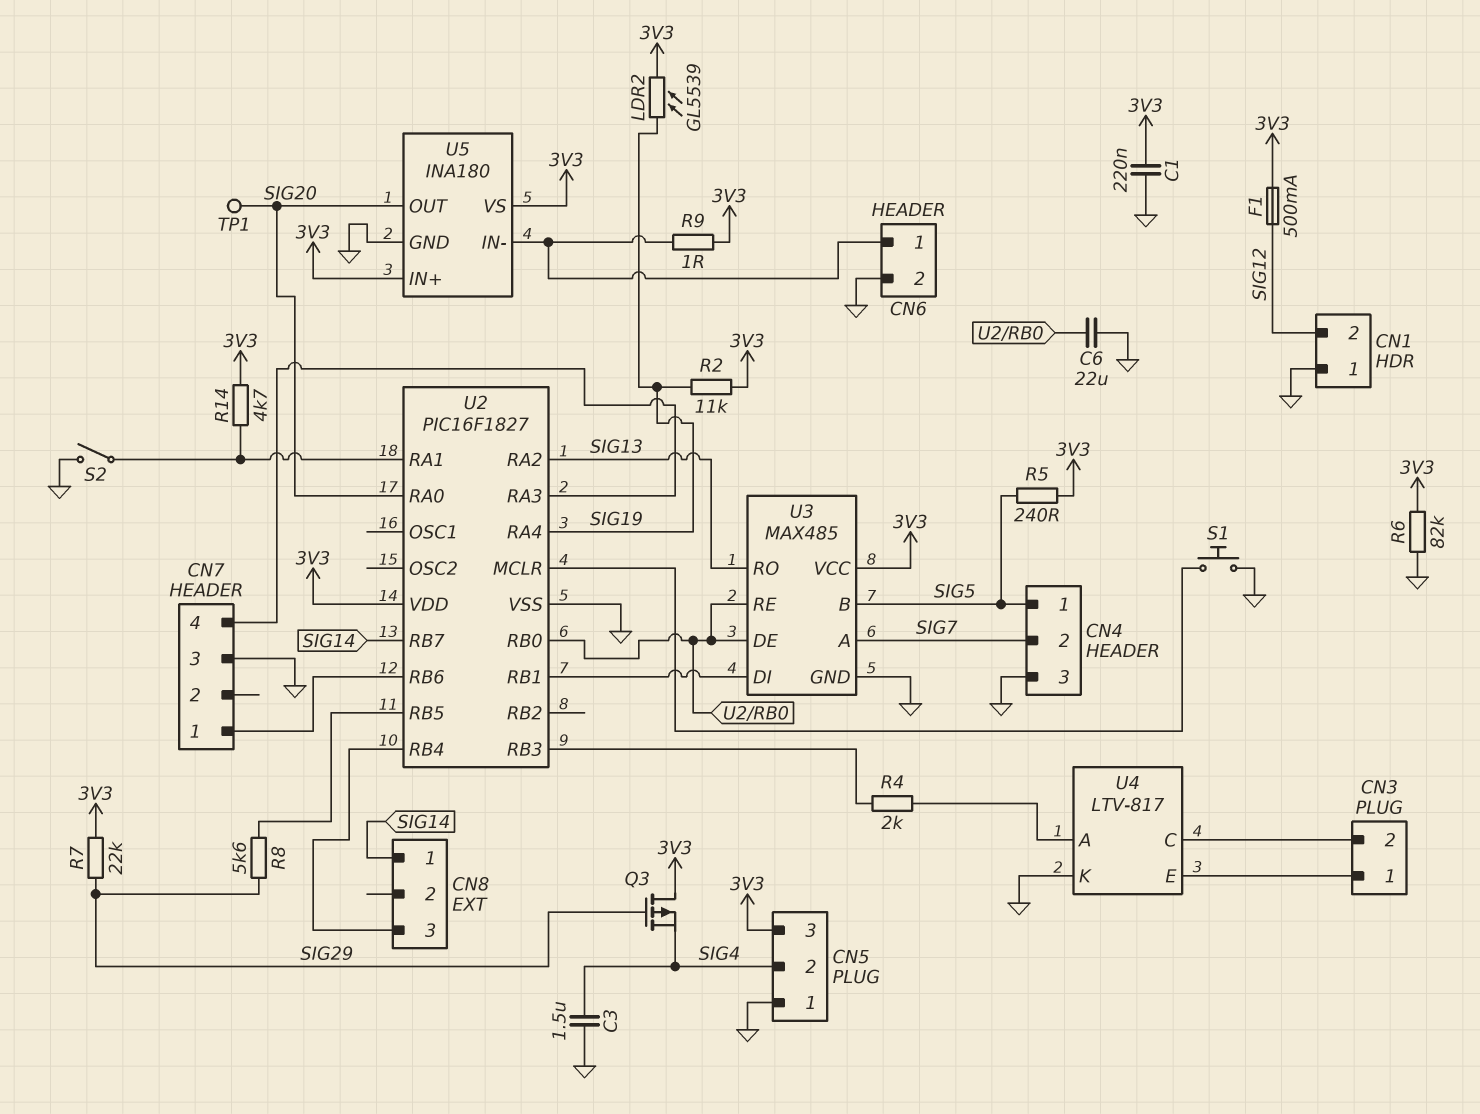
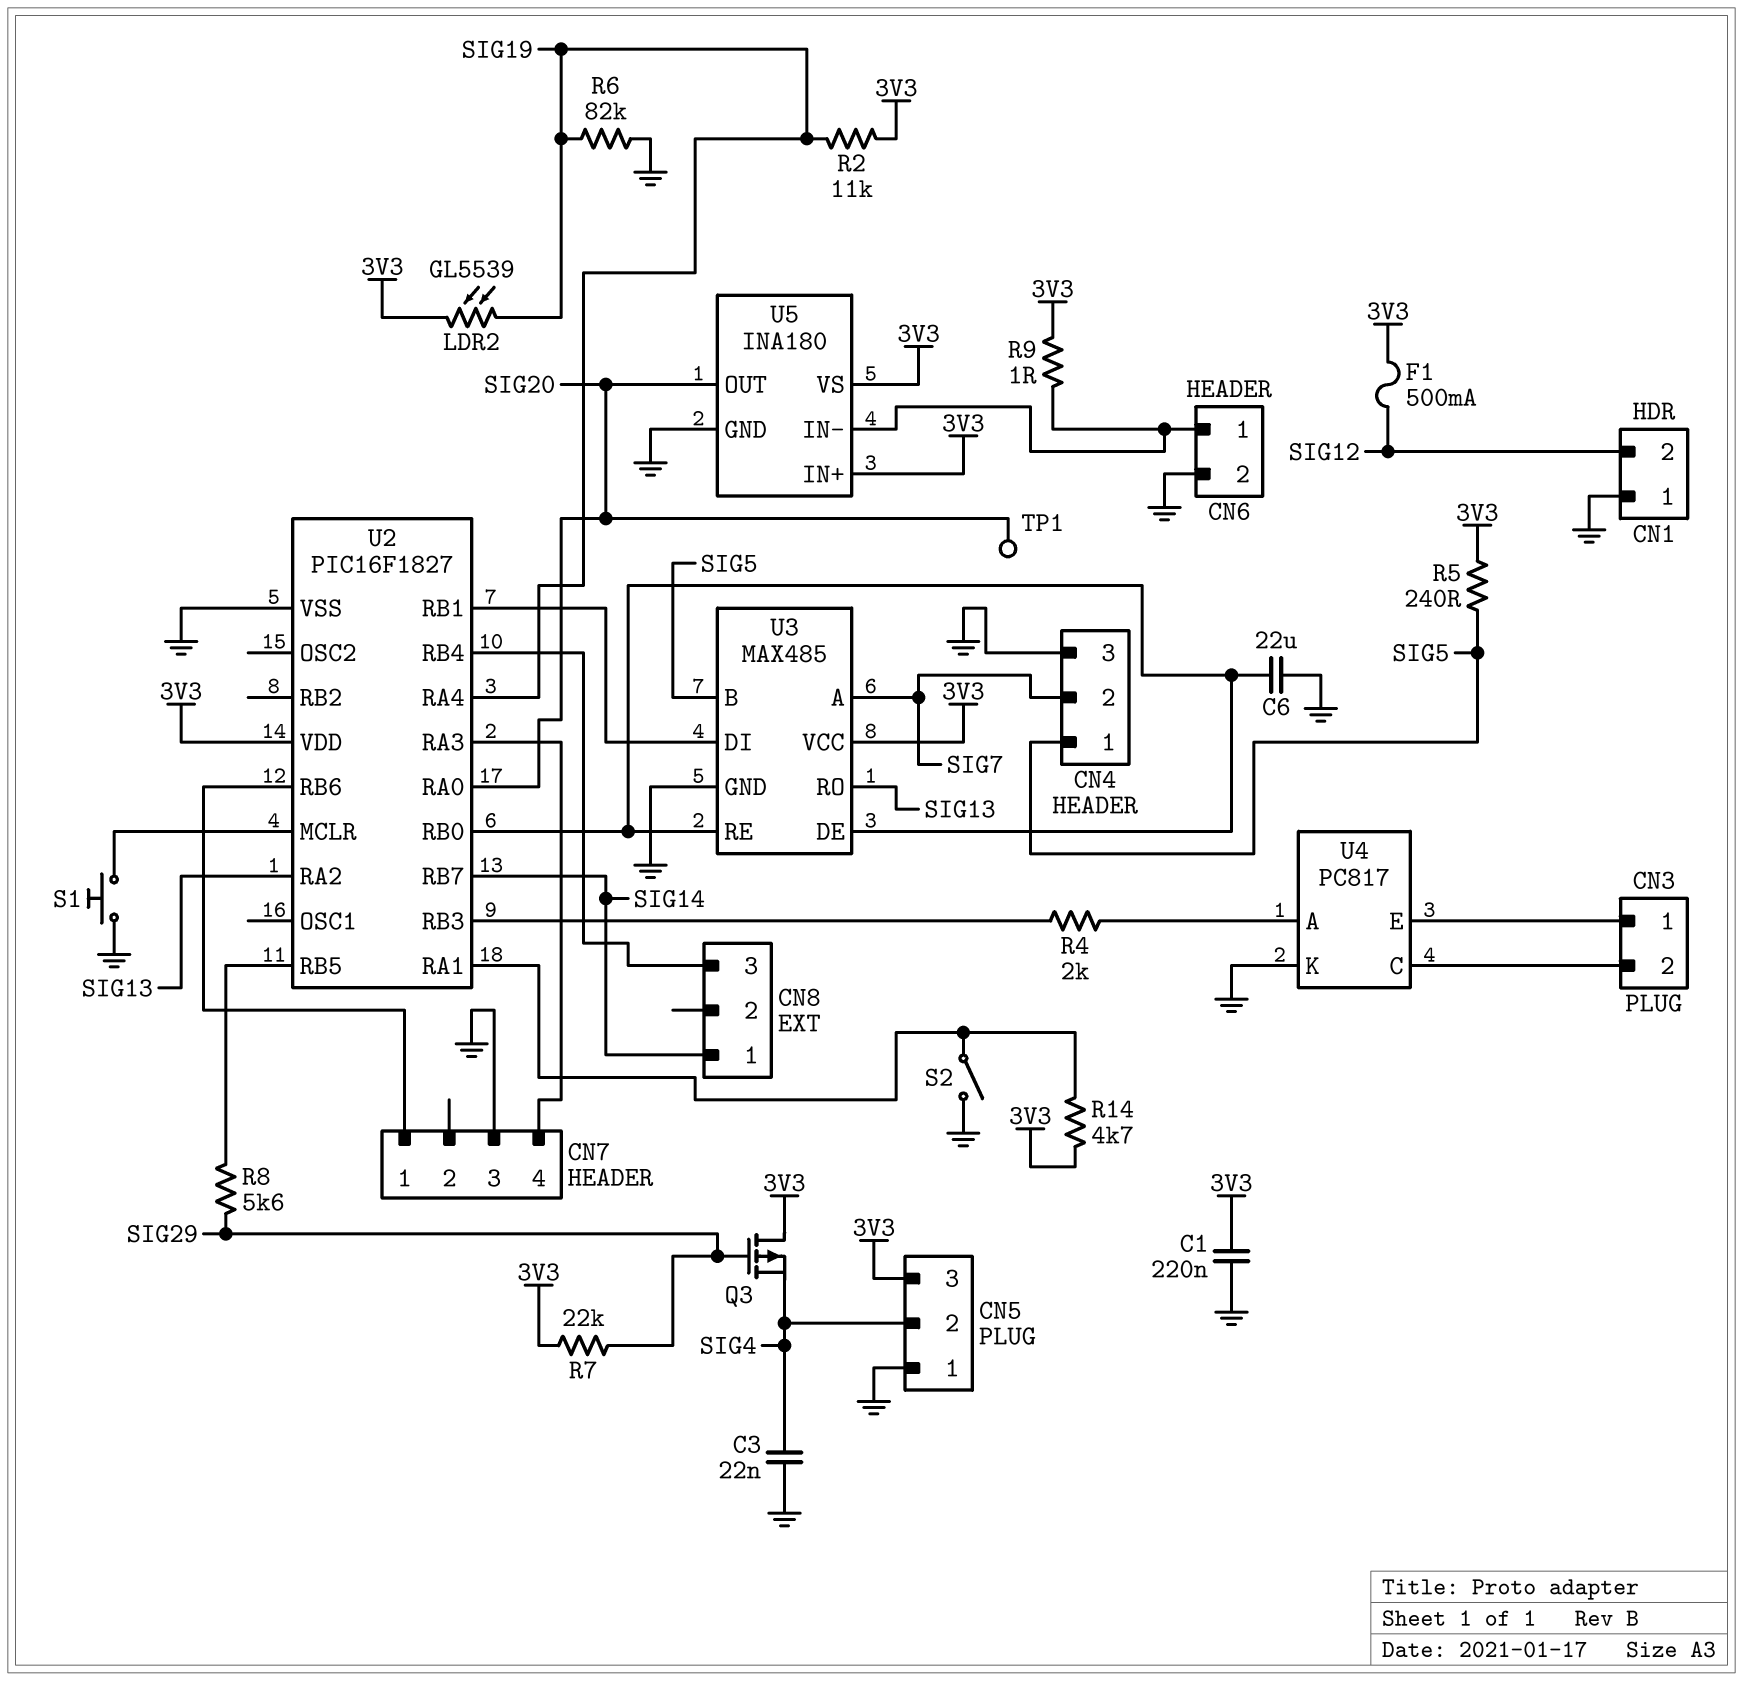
C3: 1.5uF (GND, SIG4) -> 22nF (GND, SIG4)
R6: 82k (3V3, GND) -> 82k (GND, SIG19)
U4: LTV-817 -> PC817

